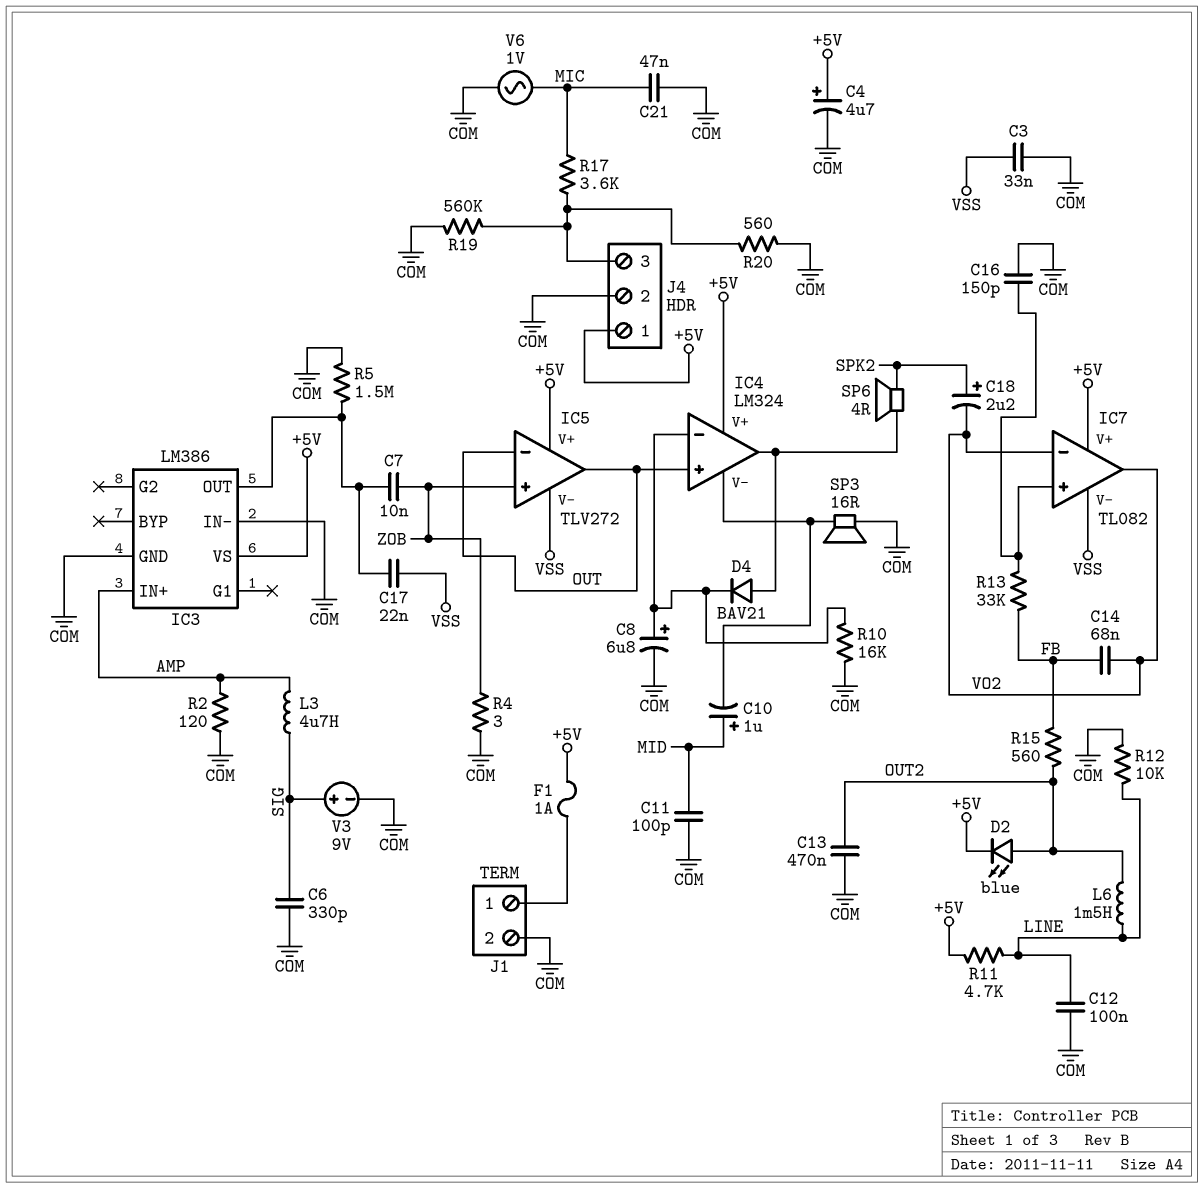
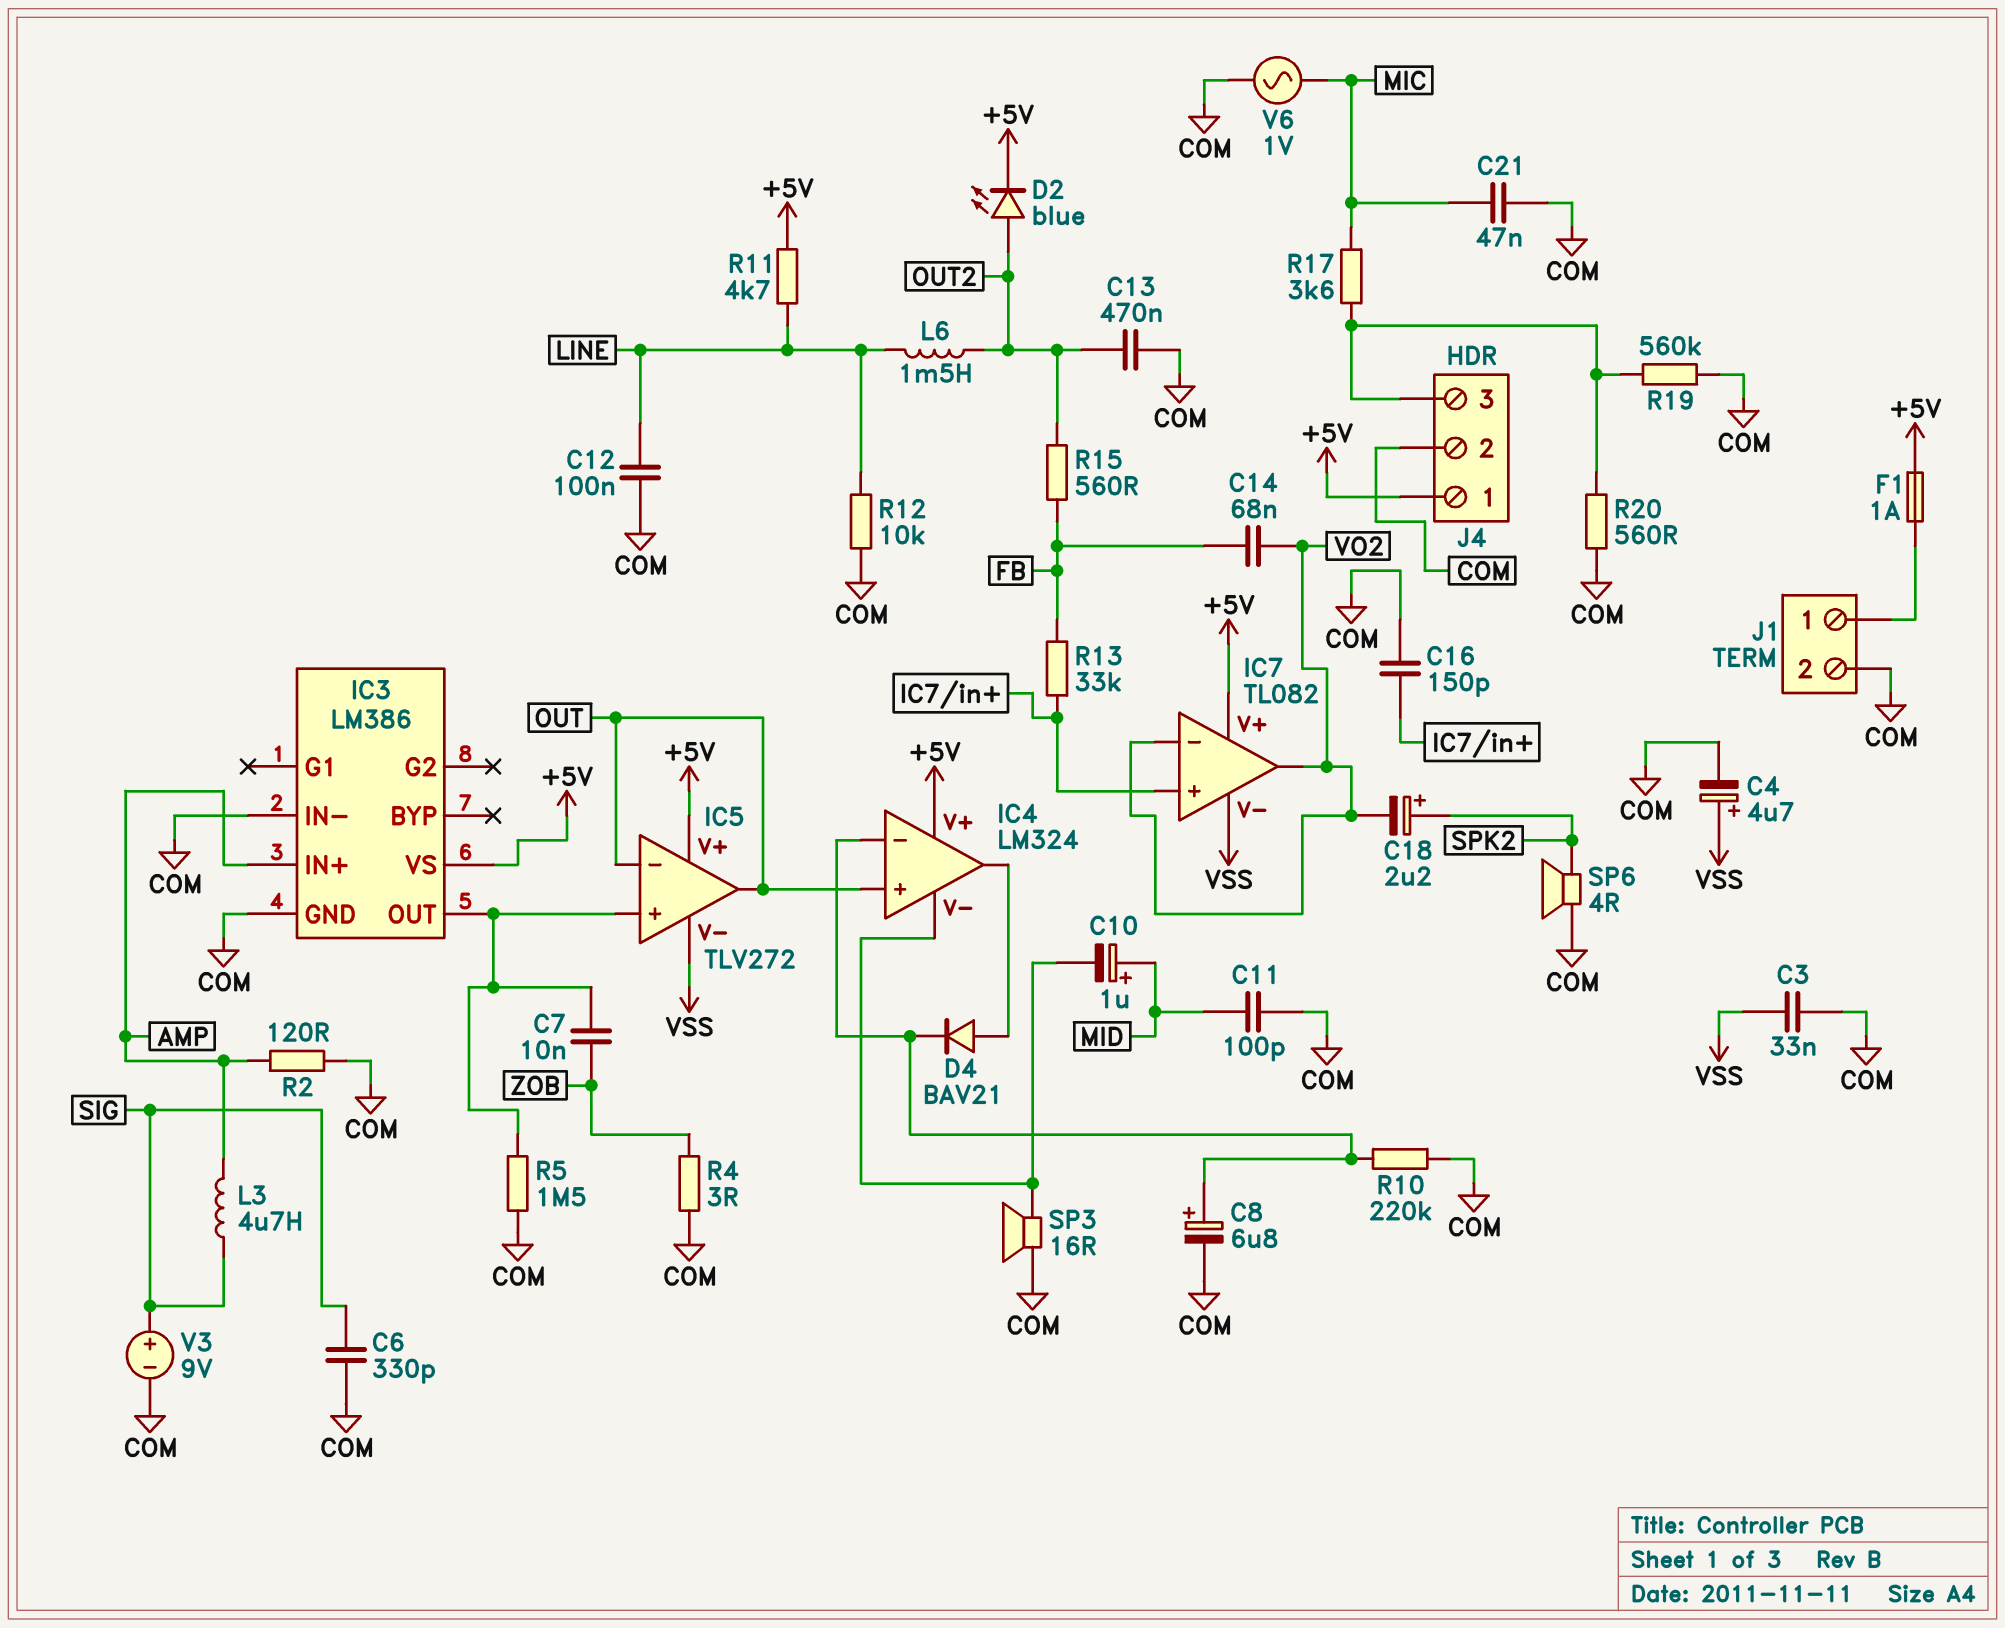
C4: 4.7uF (plus +5V, minus COM) -> 4.7uF (plus VSS, minus COM)
C17: 22nF (IC3/OUT, VSS) -> none
IC5 pin in+: ZOB -> IC3/OUT
R10: 16k (COM, IC4/in-) -> 220k (COM, IC4/in-)
SP6: speaker 4R (IC4/out, SPK2) -> speaker 4R (COM, SPK2)

